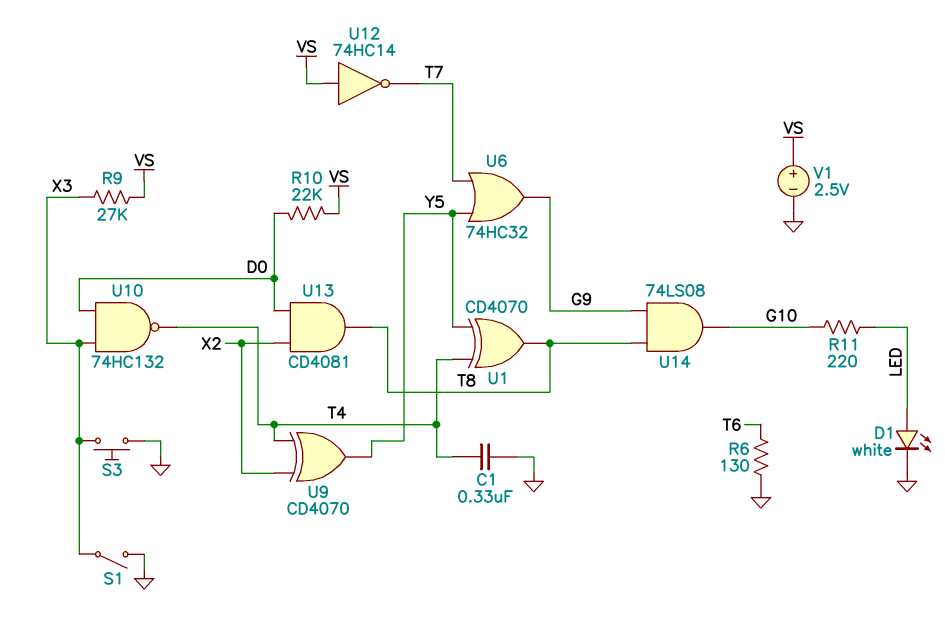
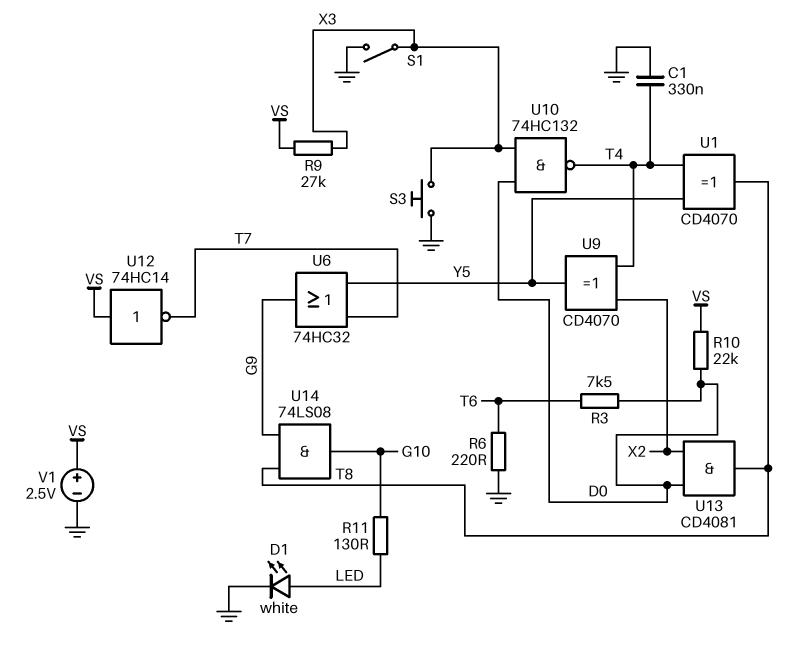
R3: none -> 7.5k (D0, T6)
R6: 130 (GND, T6) -> 220 (GND, T6)
R11: 220 (G10, LED) -> 130 (G10, LED)

